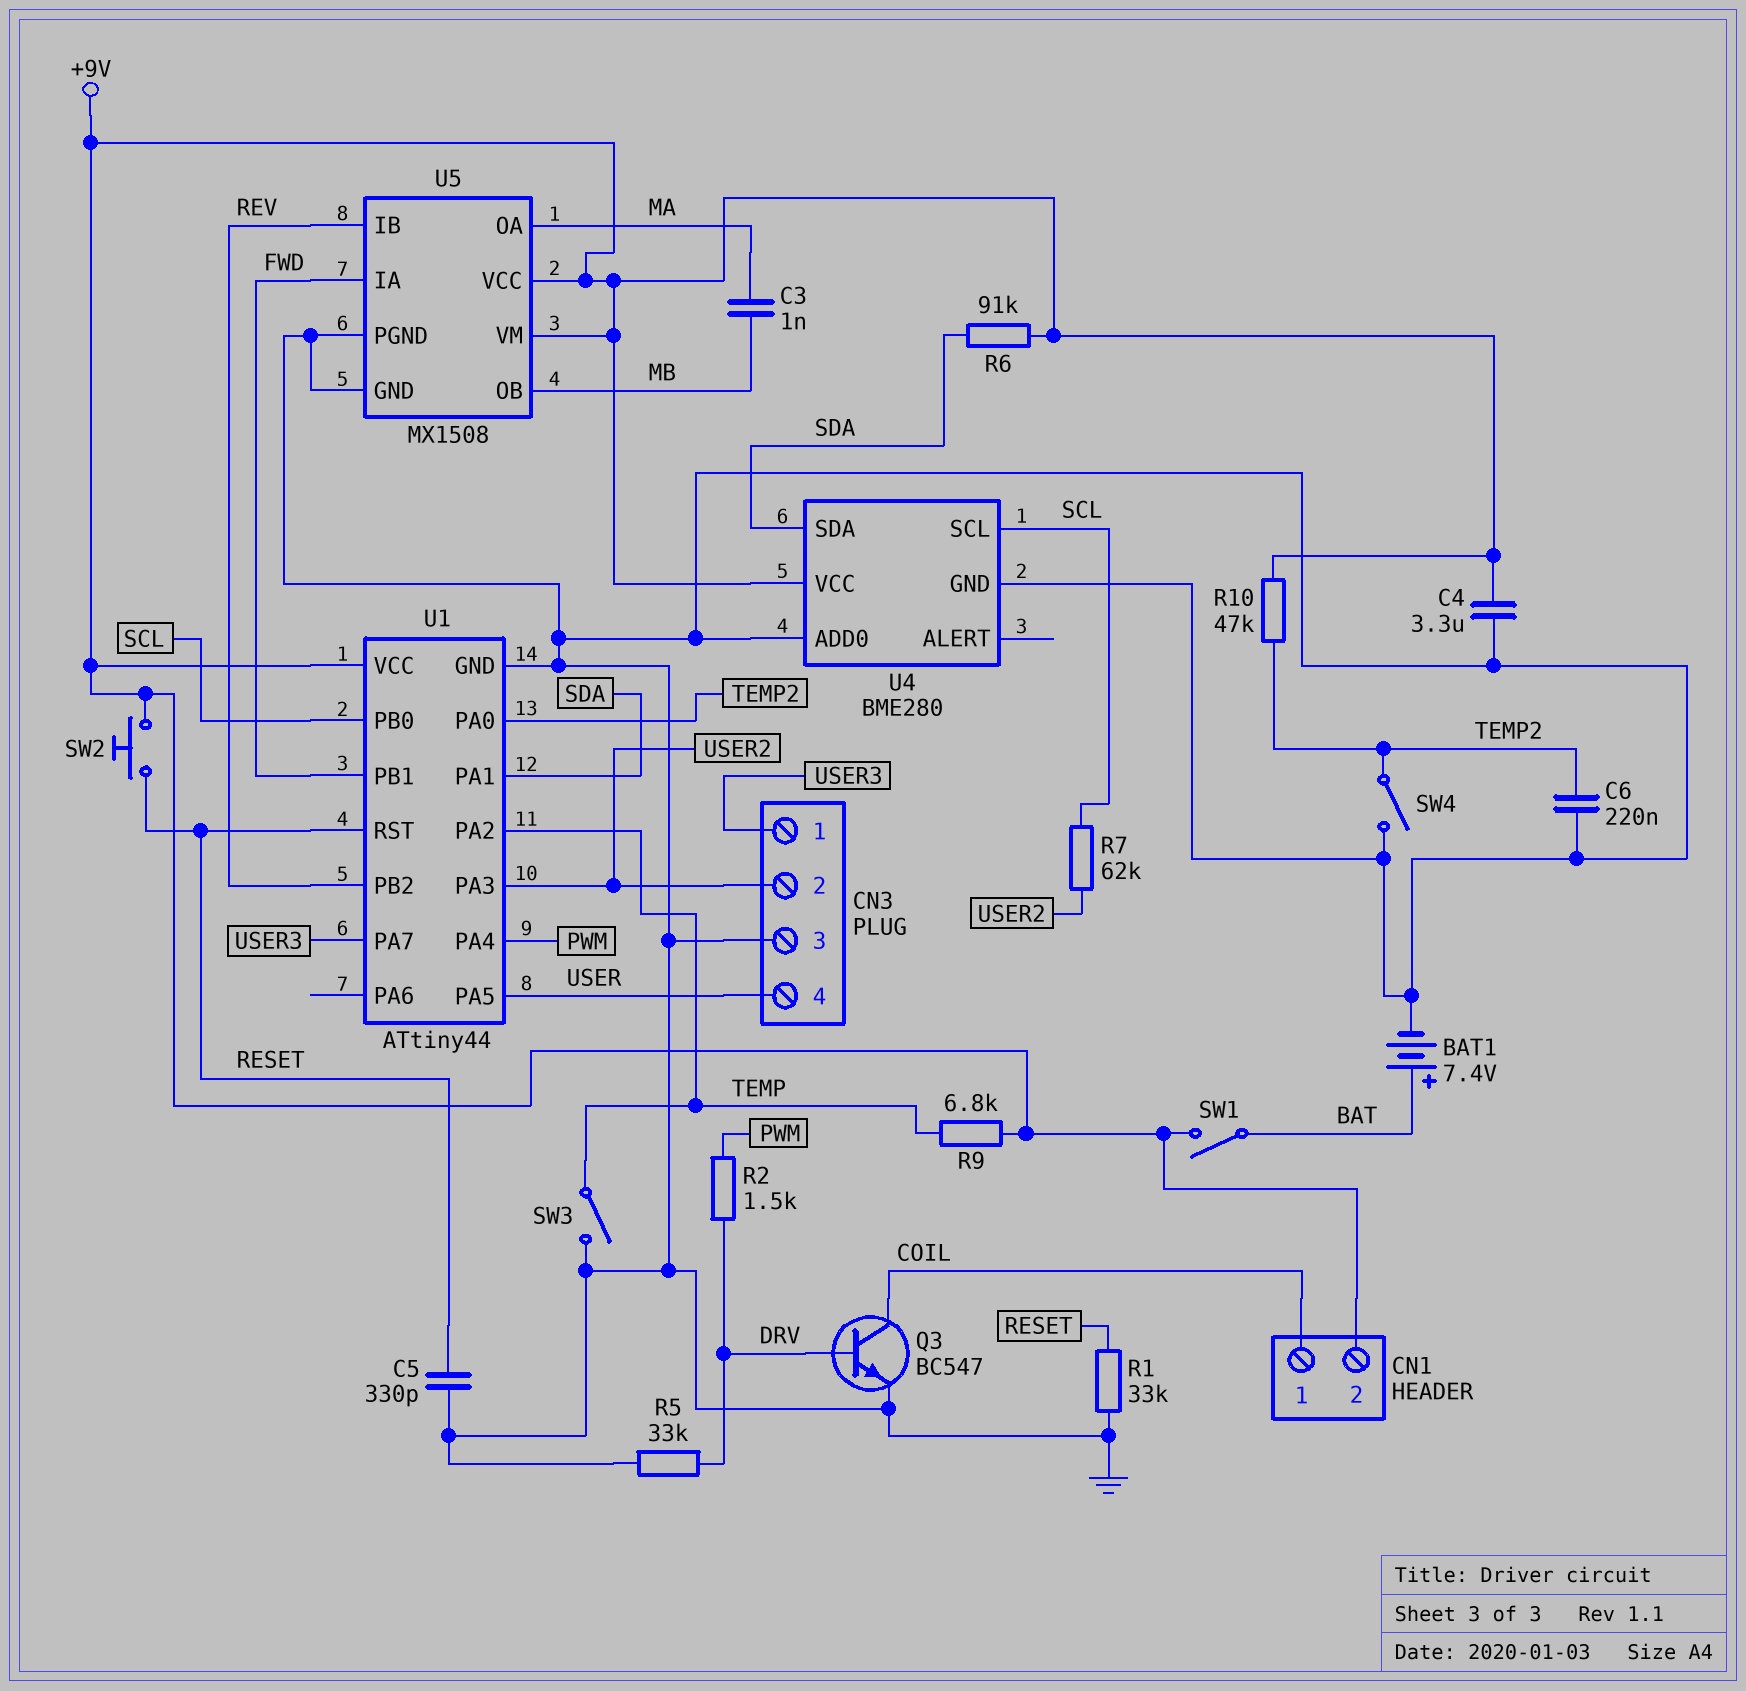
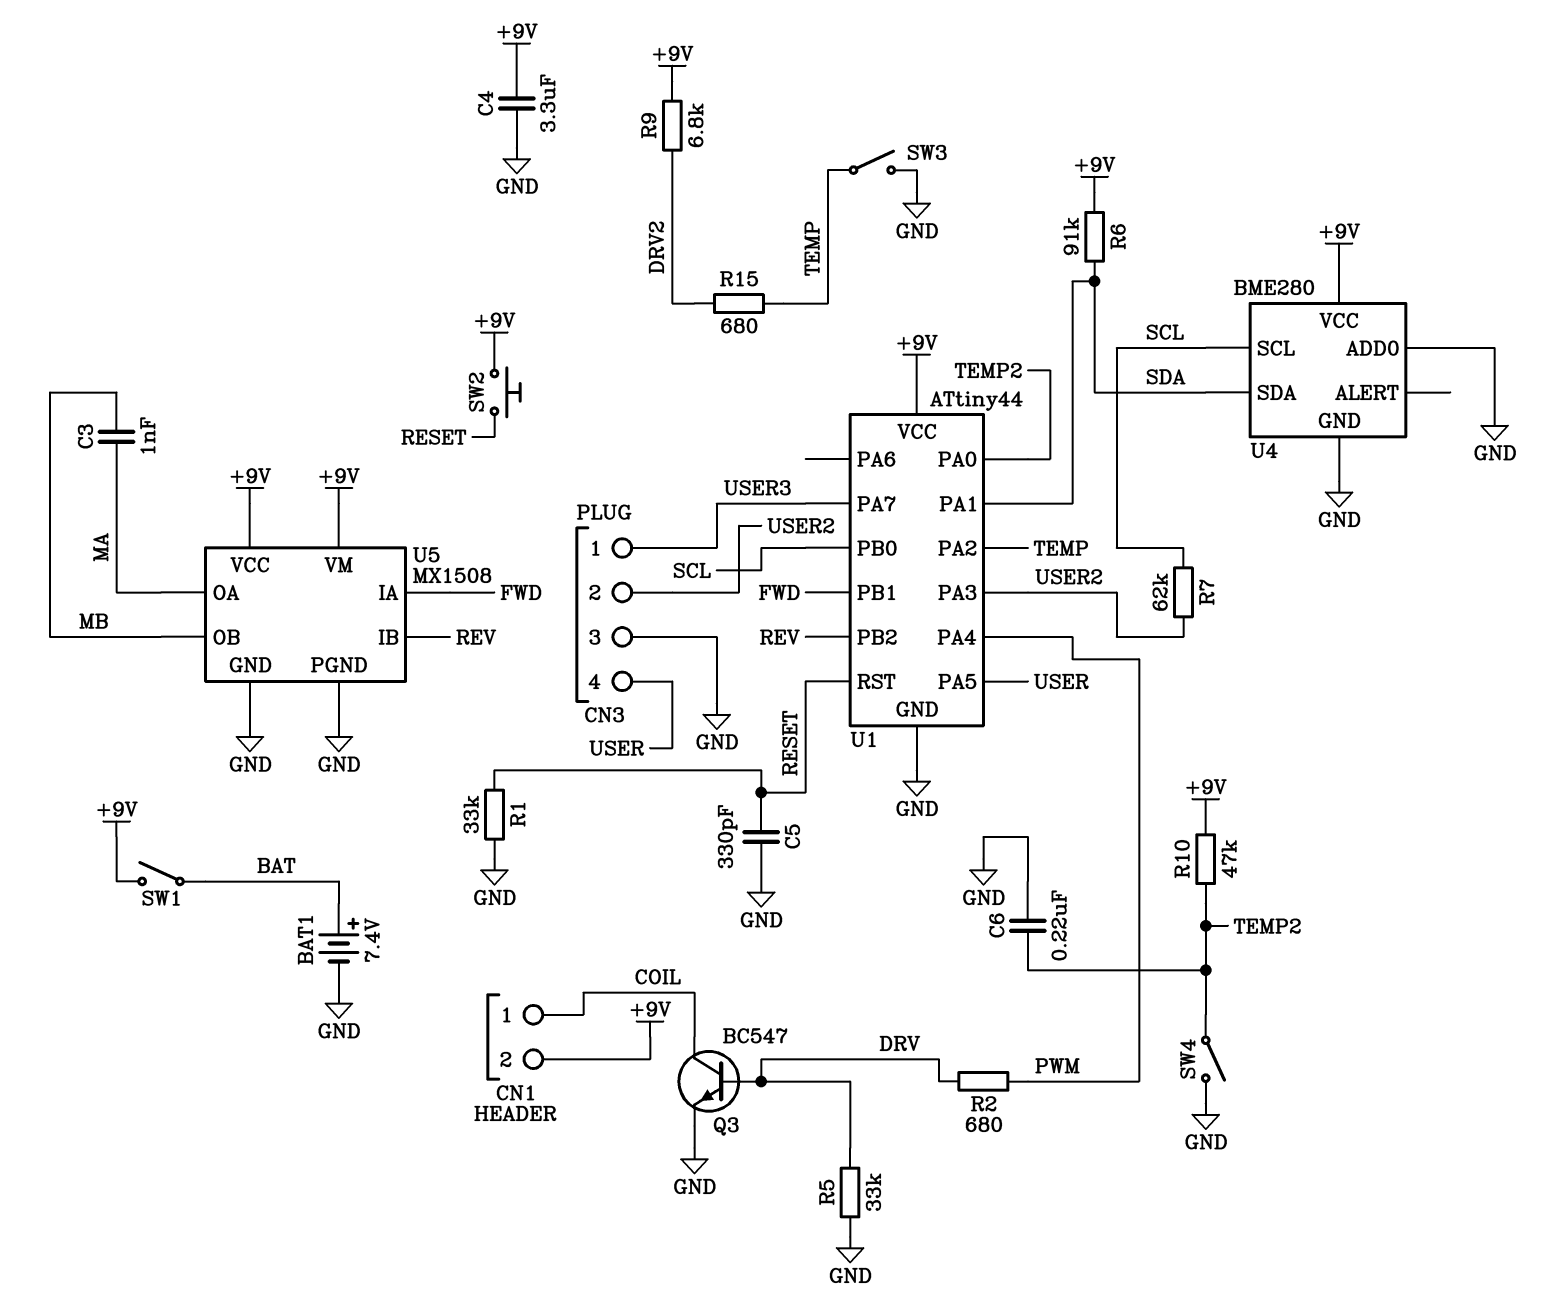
R2: 1.5k (DRV, PWM) -> 680 (DRV, PWM)
R9: 6.8k (+9V, TEMP) -> 6.8k (+9V, DRV2)
R15: none -> 680 (DRV2, TEMP)

